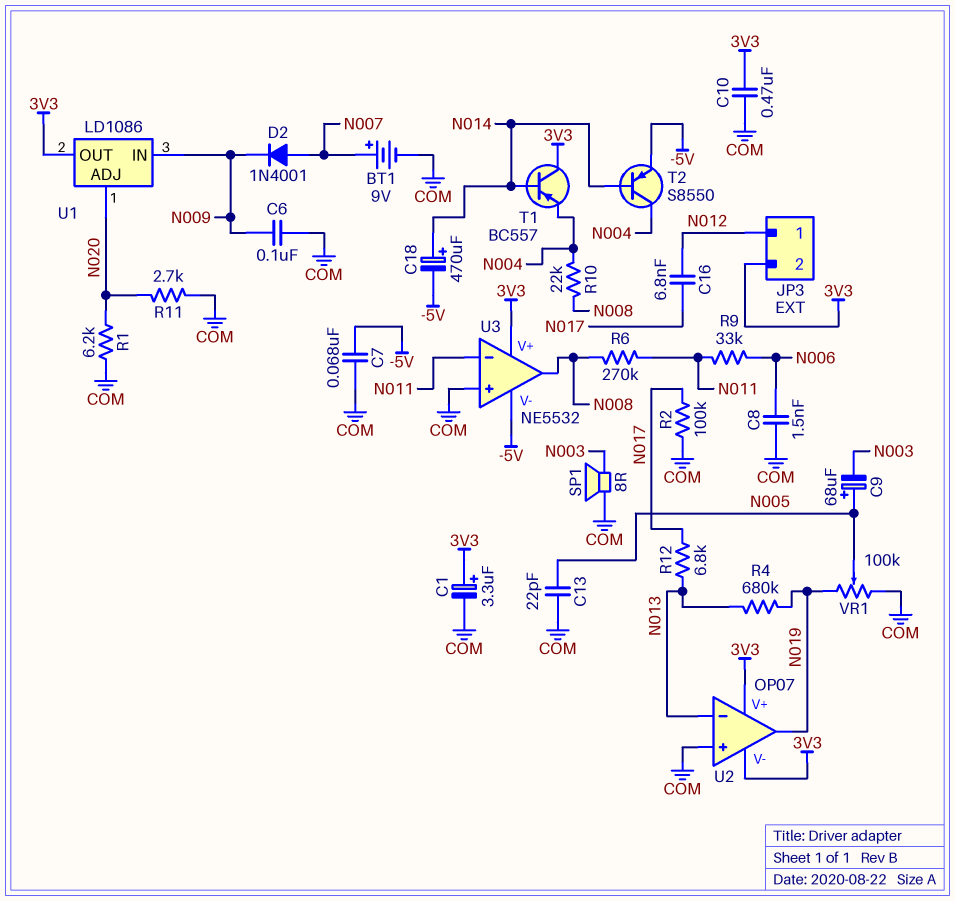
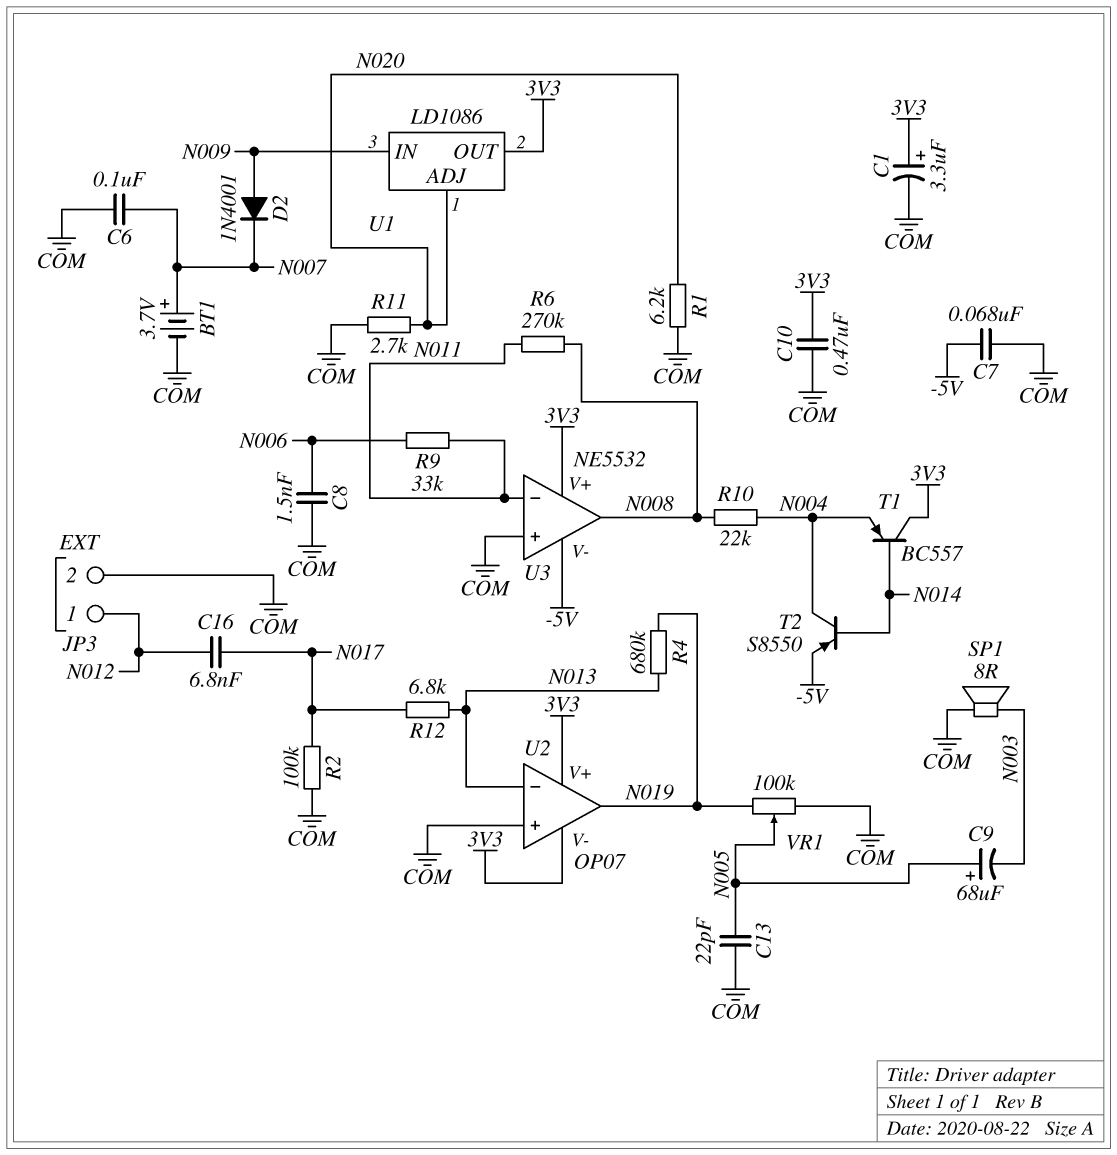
BT1: 9V (plus N007, minus COM) -> 3.7V (plus N007, minus COM)
C6: 100nF (COM, N009) -> 100nF (COM, N007)
C18: 470uF (plus N014, minus -5V) -> none
D2: diode 1N4001 (A N007, K N009) -> diode 1N4001 (A N009, K N007)
JP3 pin 2: 3V3 -> COM

